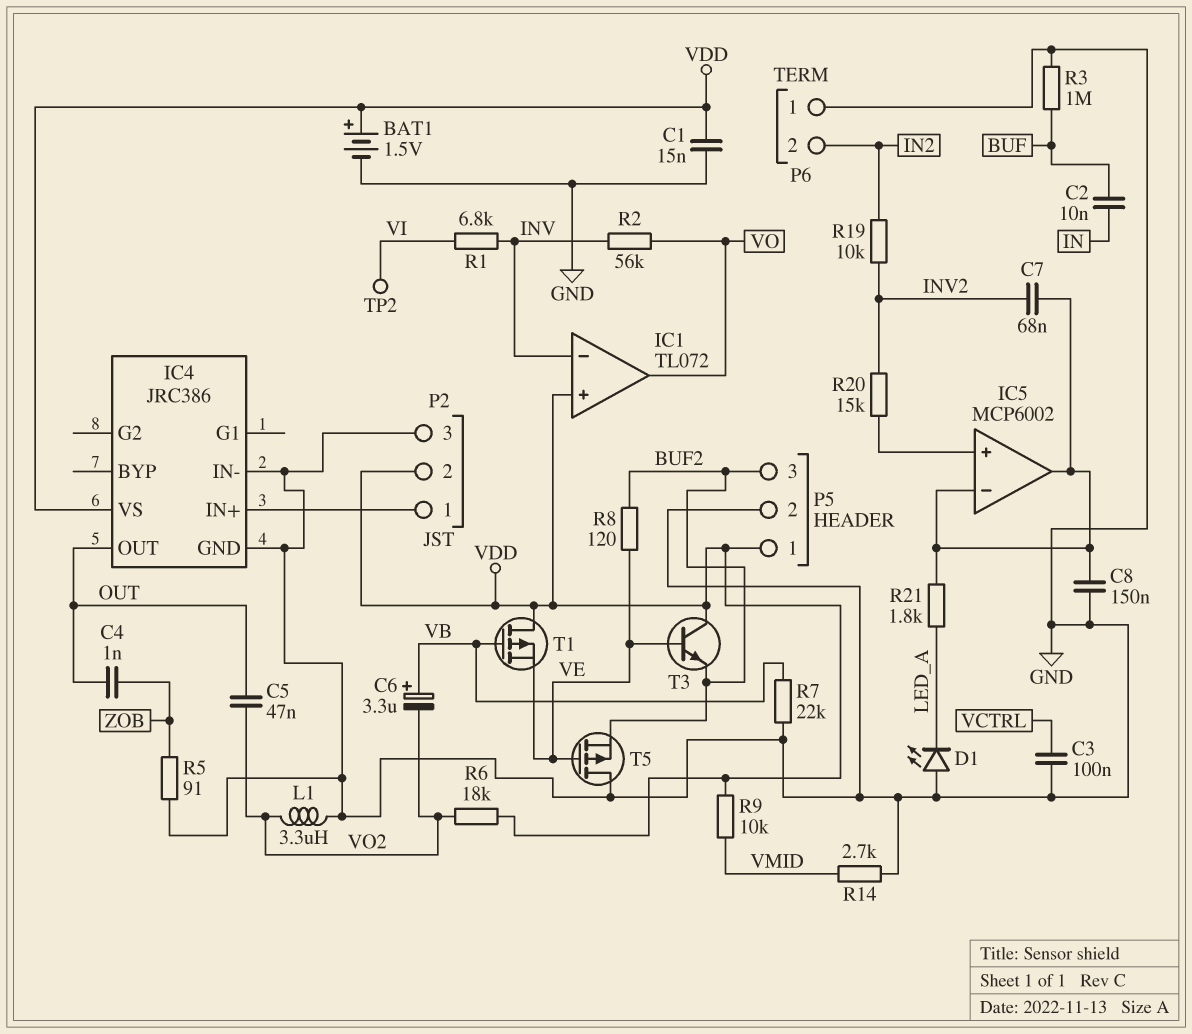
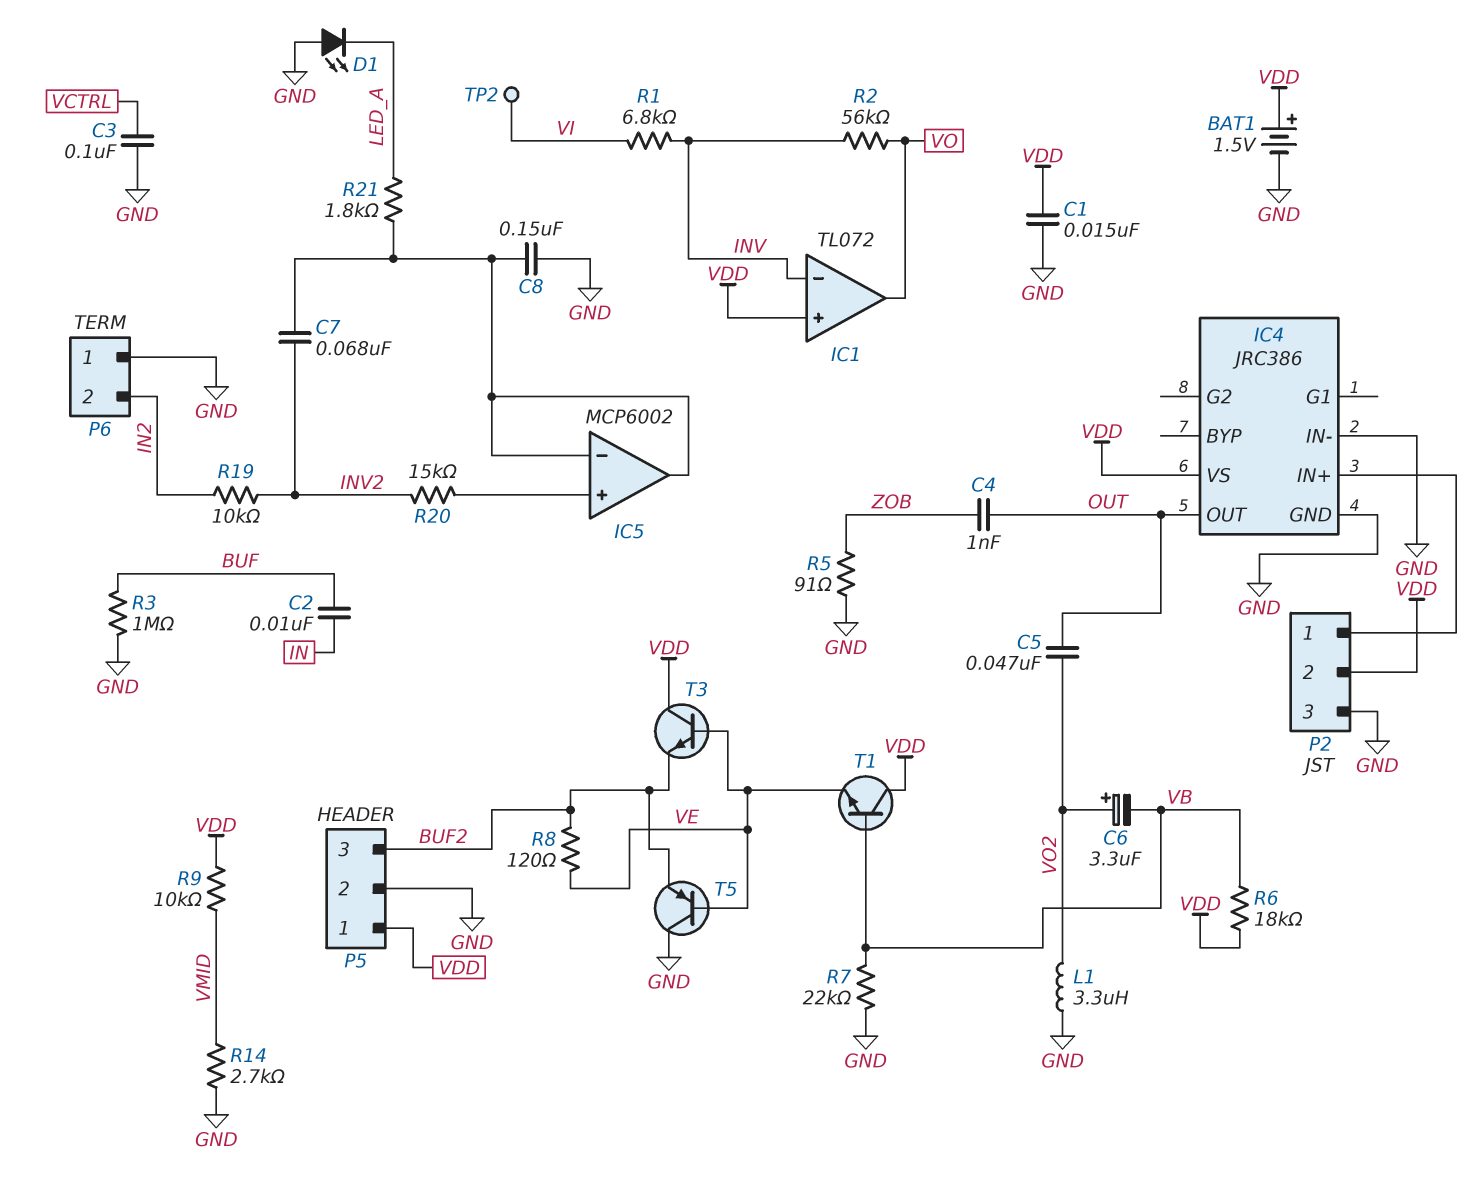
C6: 3.3uF (plus VB, minus VO2) -> 3.3uF (plus VO2, minus VB)
R6: 18k (VDD, VO2) -> 18k (VB, VDD)
T1: PMOS (G VB, D VDD, S VE) -> NPN (B VB, C VDD, E VE)
T5: PMOS (G VE, D GND, S BUF2) -> PNP (B VE, C GND, E BUF2)

